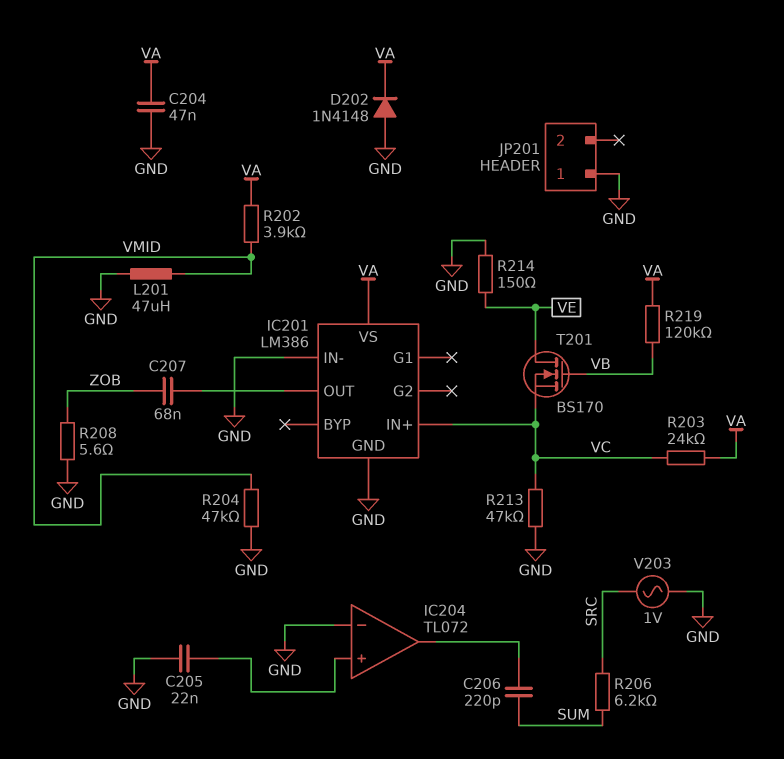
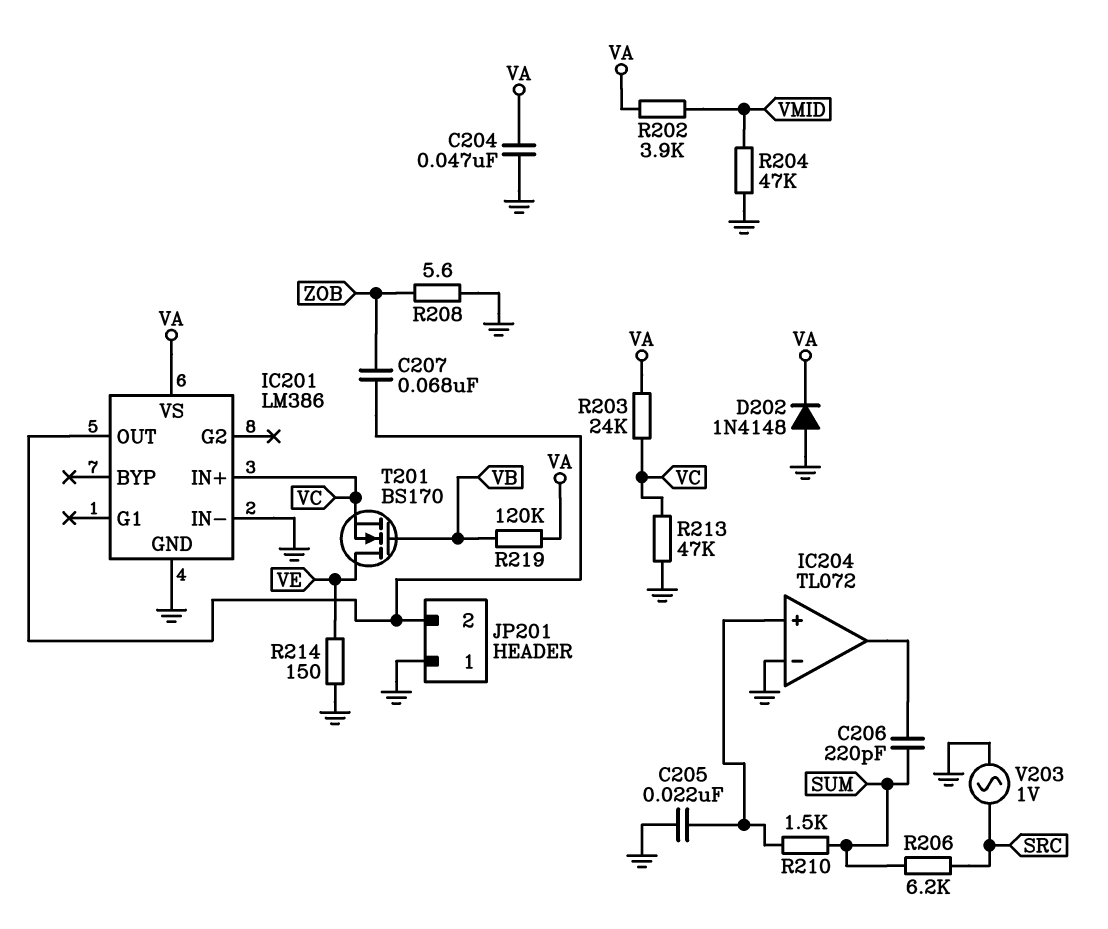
JP201 pin 2: none -> IC201/OUT
L201: 47uH (GND, VMID) -> none
R210: none -> 1.5k (IC204/in+, SUM)

